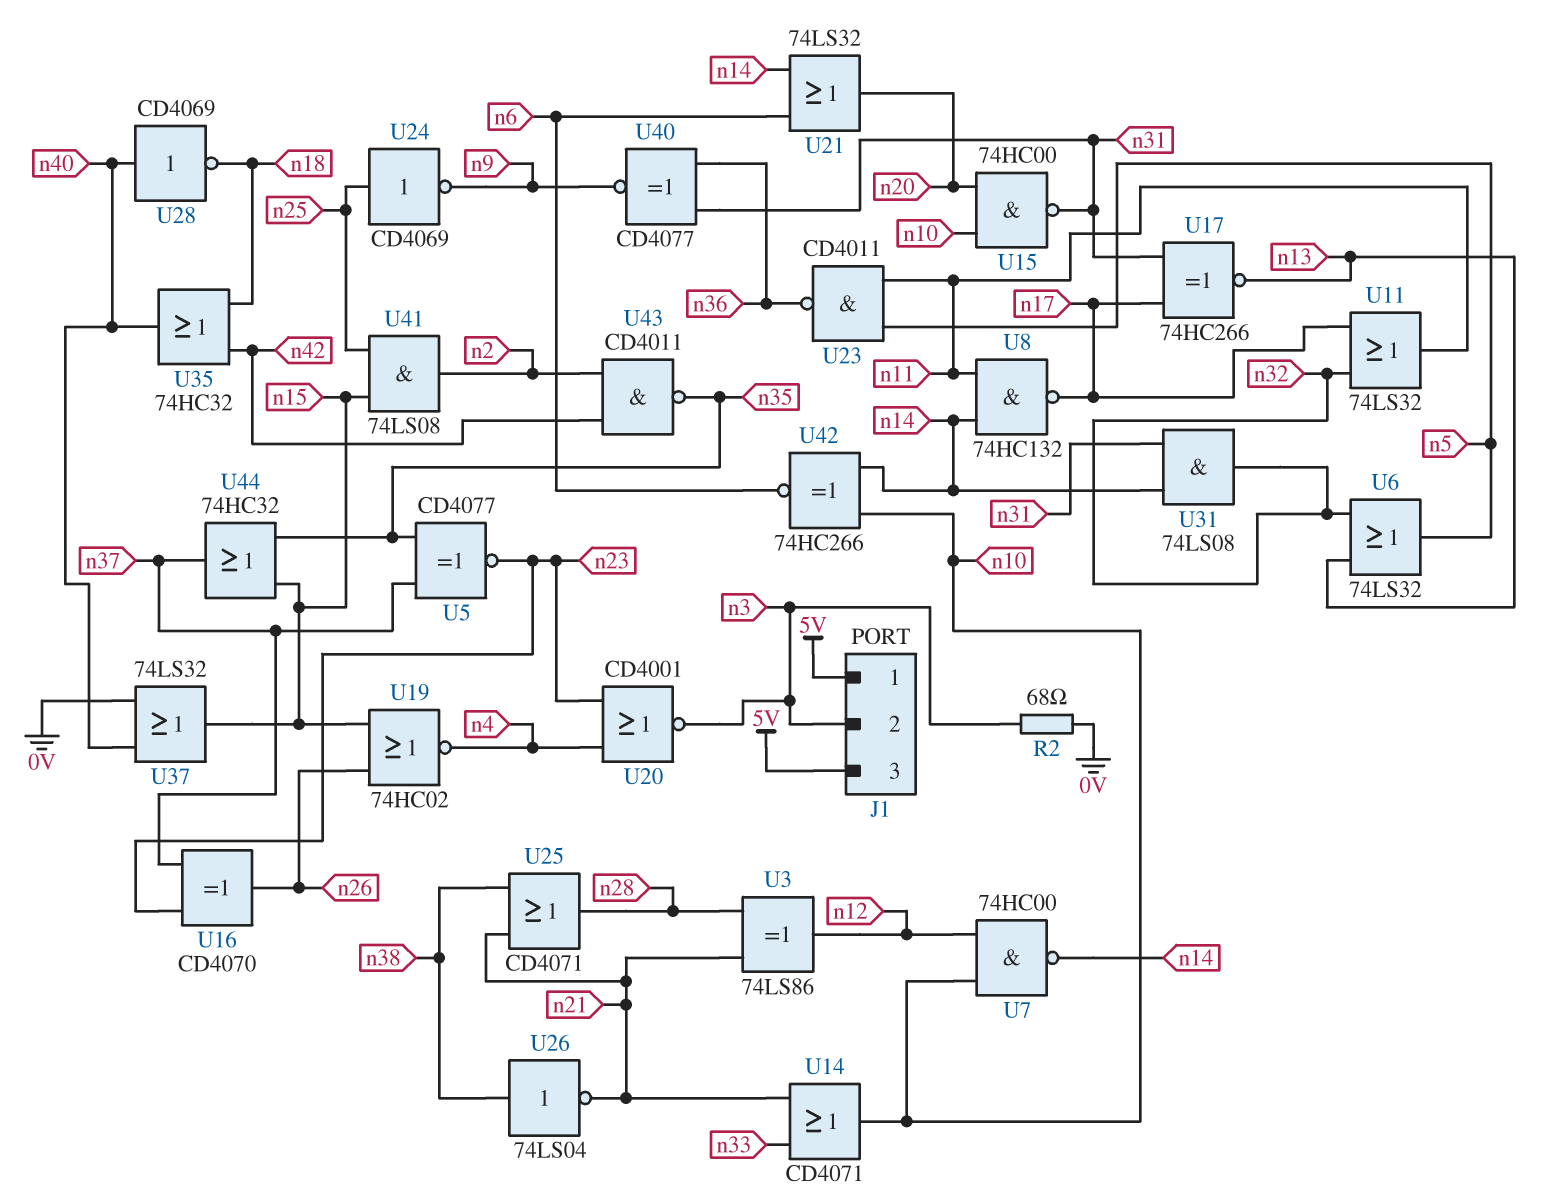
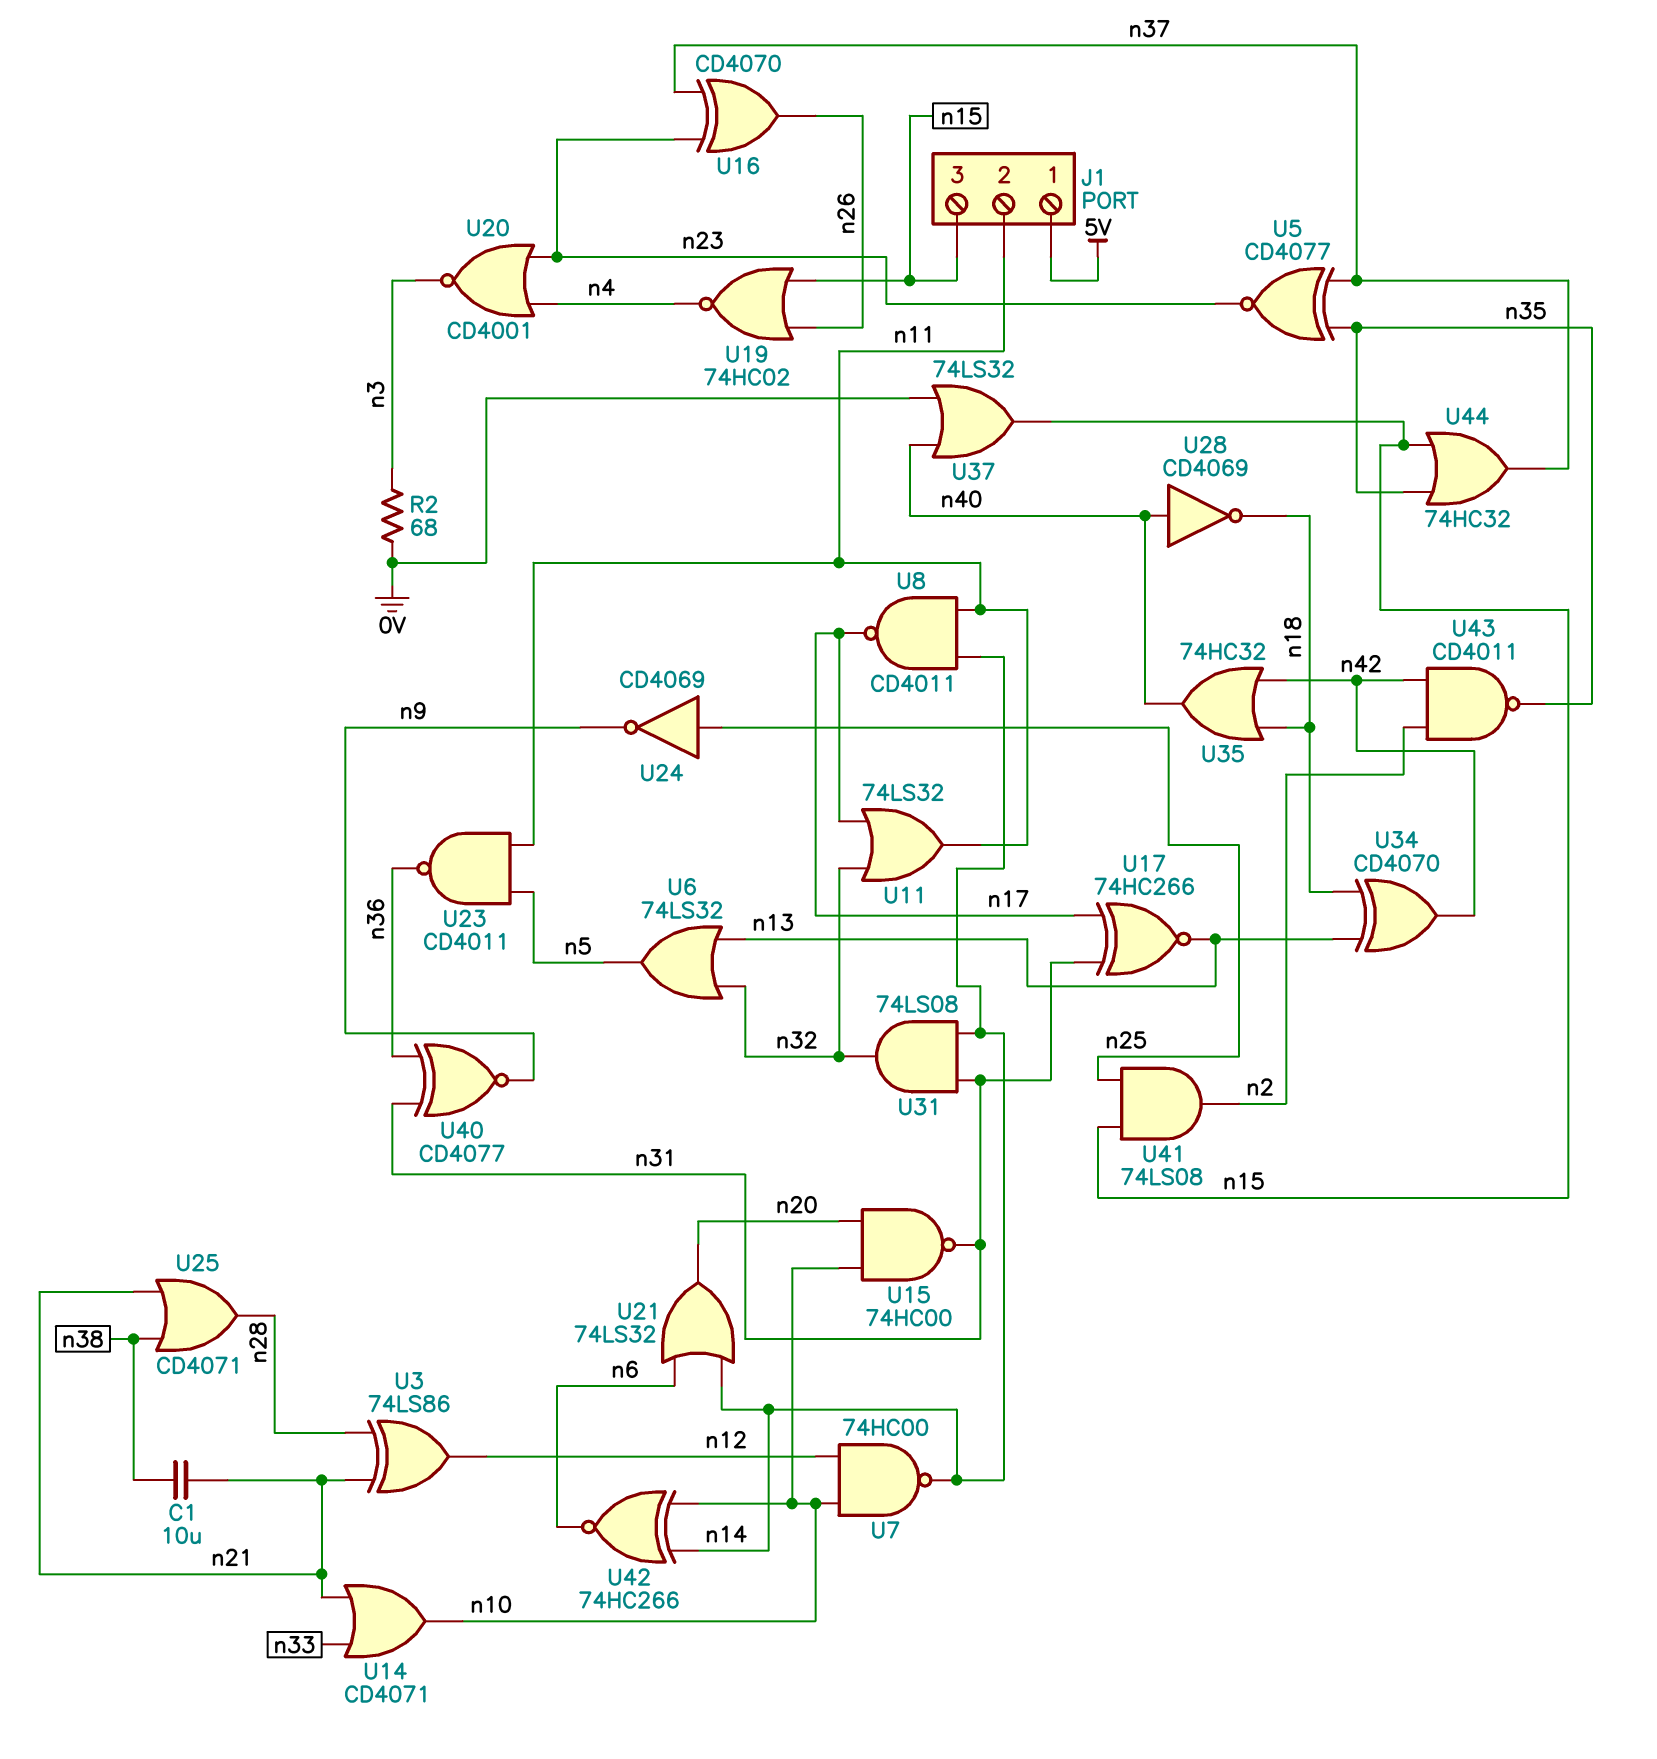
C1: none -> 10uF (n21, n38)
J1 pin 2: n3 -> n11
J1 pin 3: 5V -> n15
U8: NAND 74HC132 (in n11, in n14, out n17) -> NAND CD4011 (in n11, in n14, out n17)
U26: NOT 74LS04 (in n38, out n21) -> none
U34: none -> XOR CD4070 (in n13, in n18, out n42)

